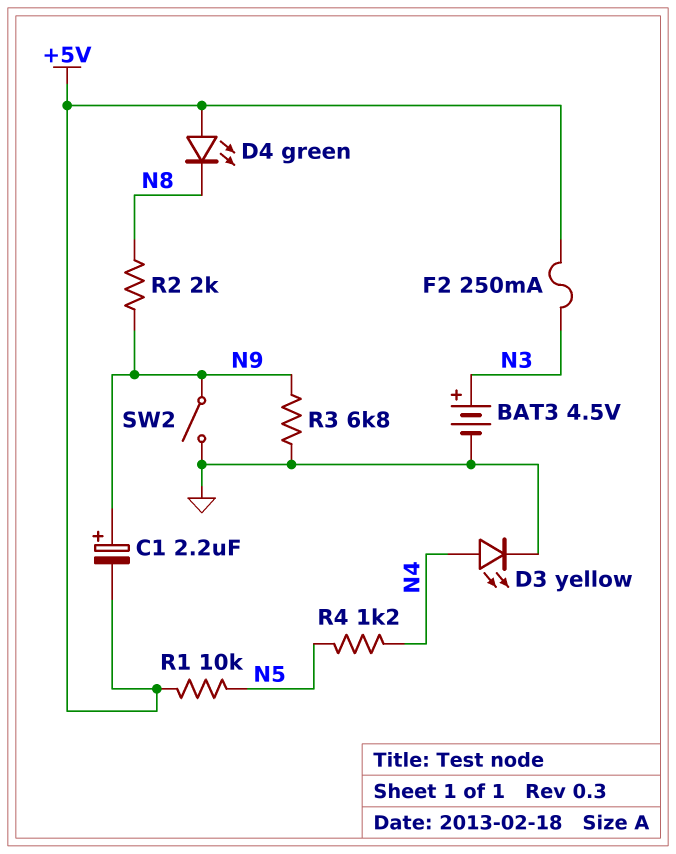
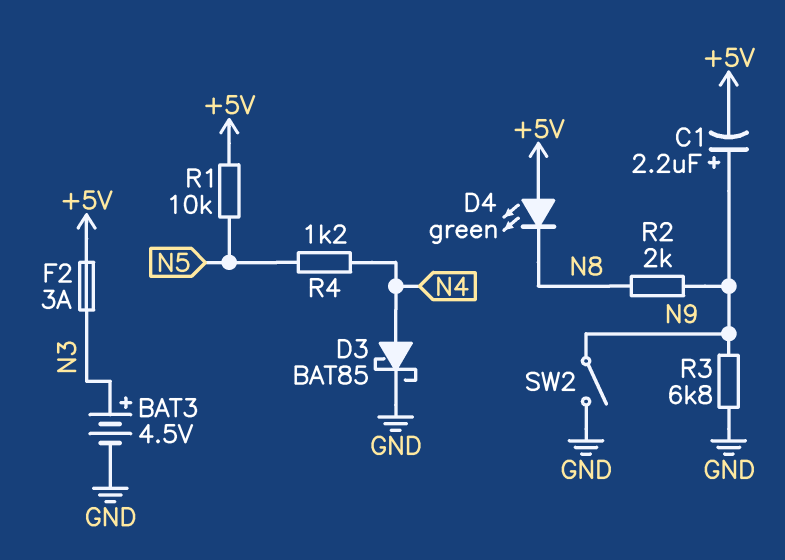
D3: LED yellow (A N4, K GND) -> schottky BAT85 (A N4, K GND)
F2: 250mA (+5V, N3) -> 3A (+5V, N3)

